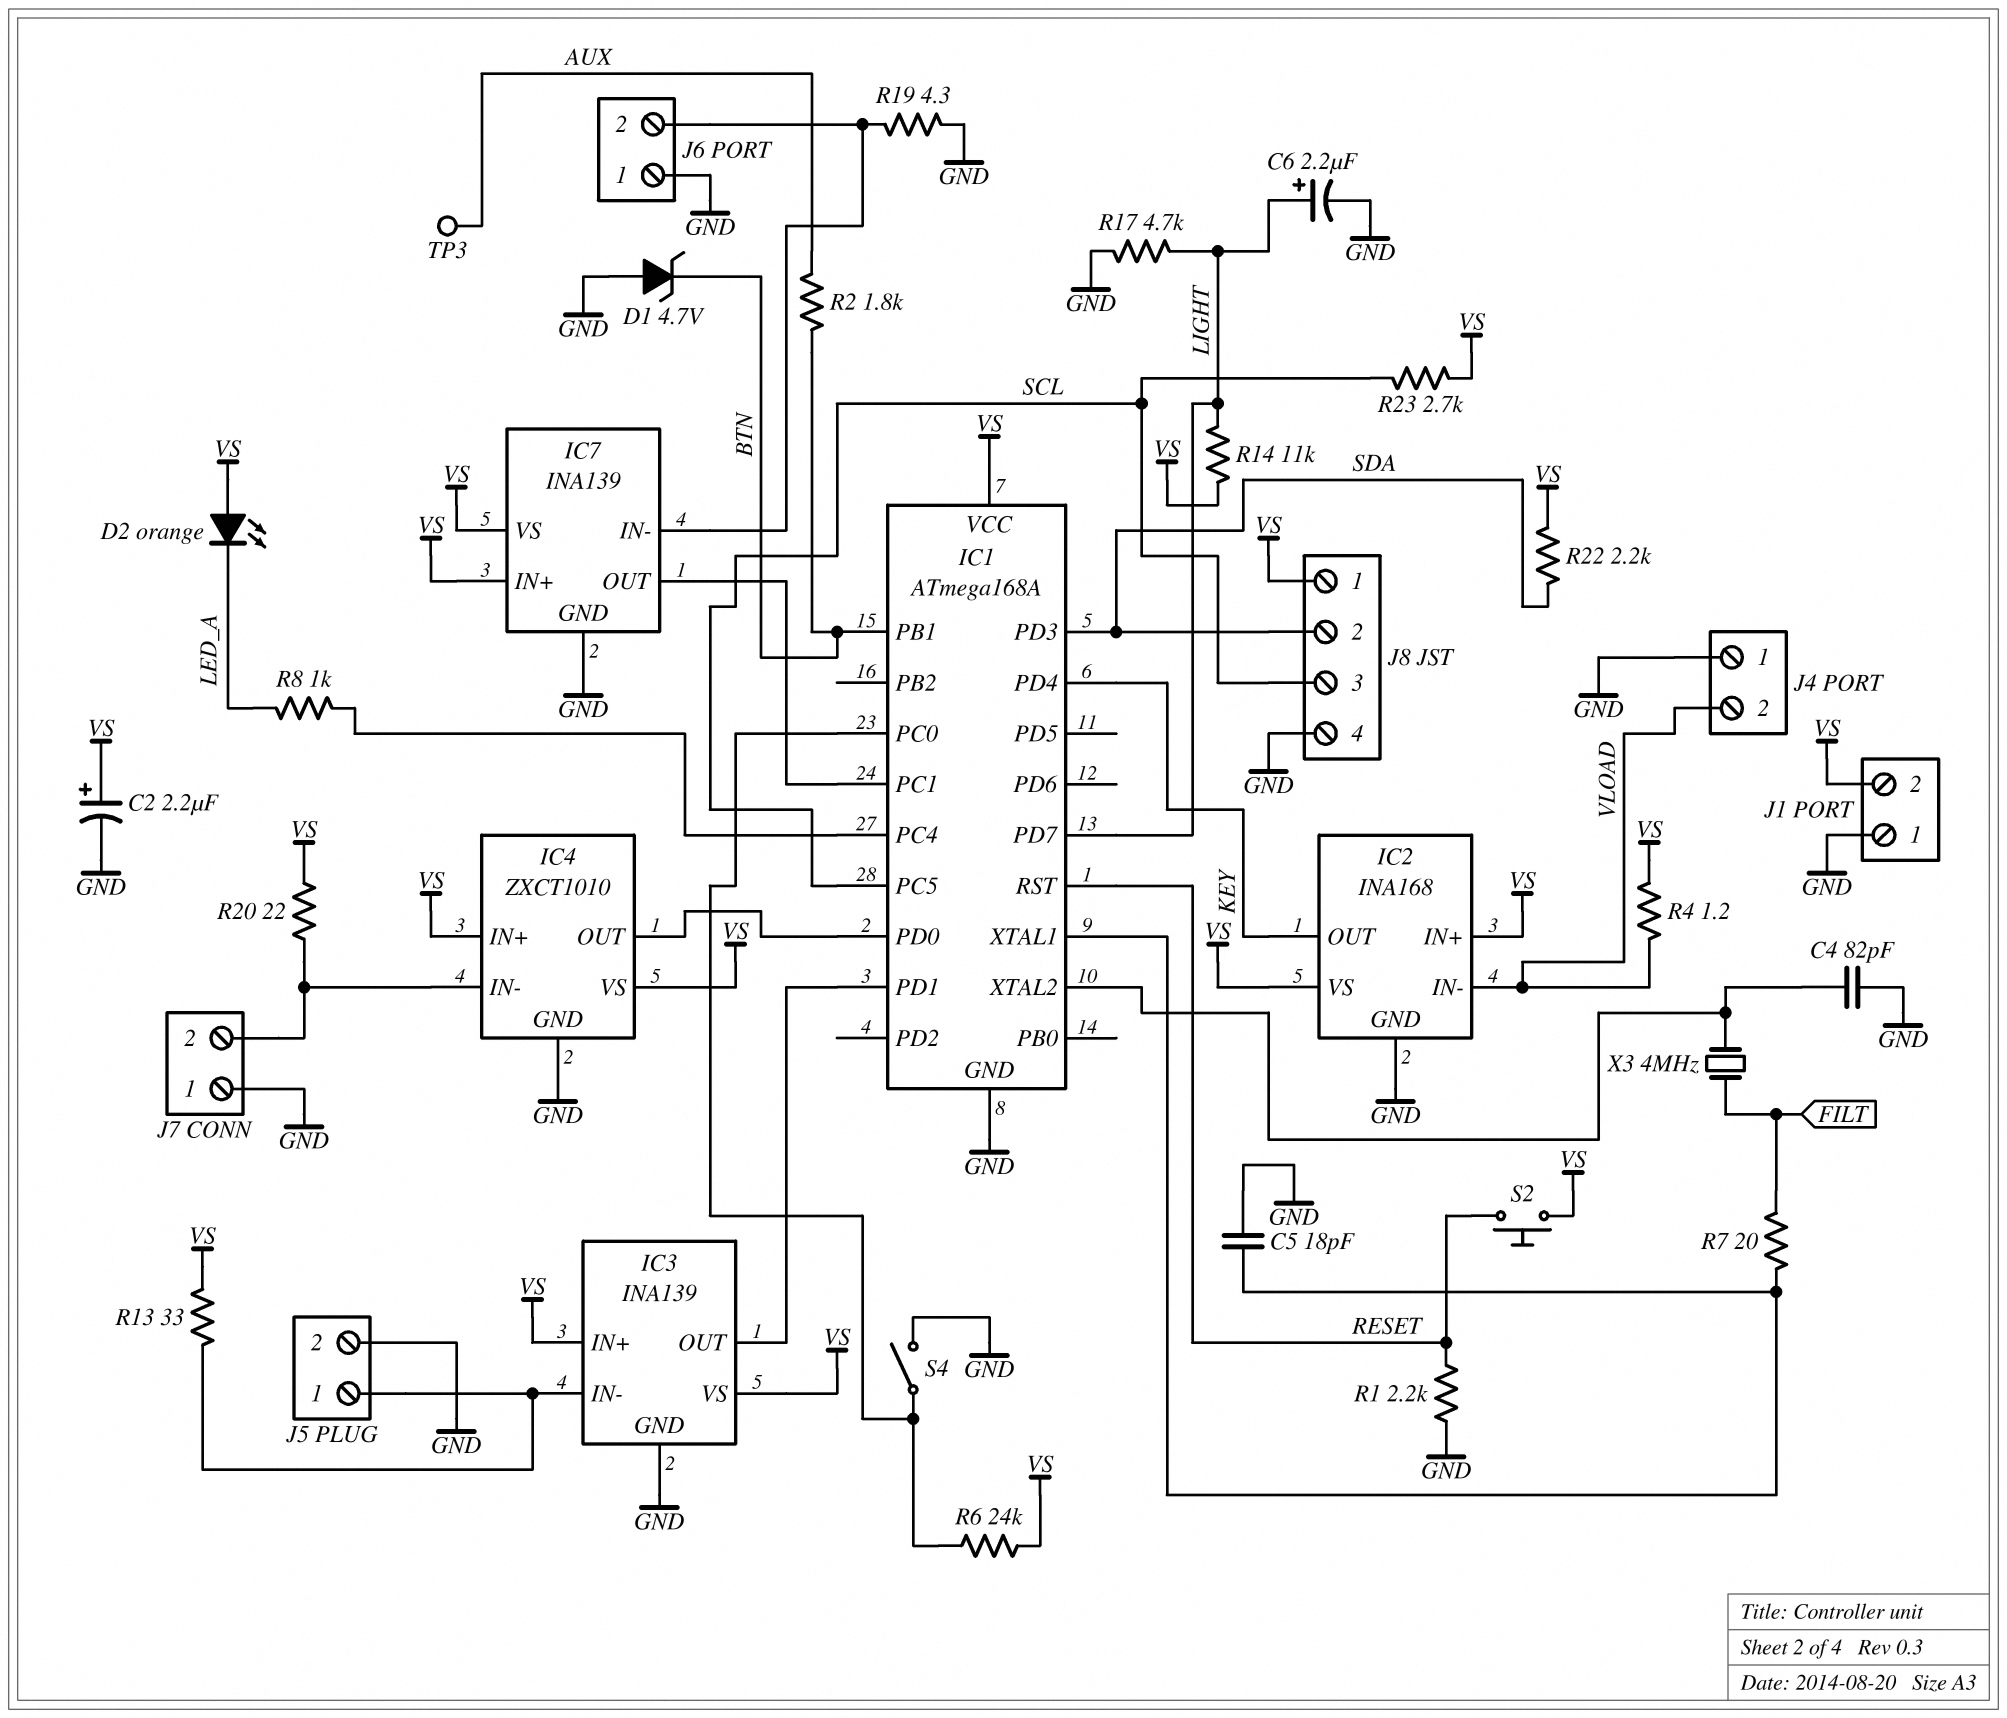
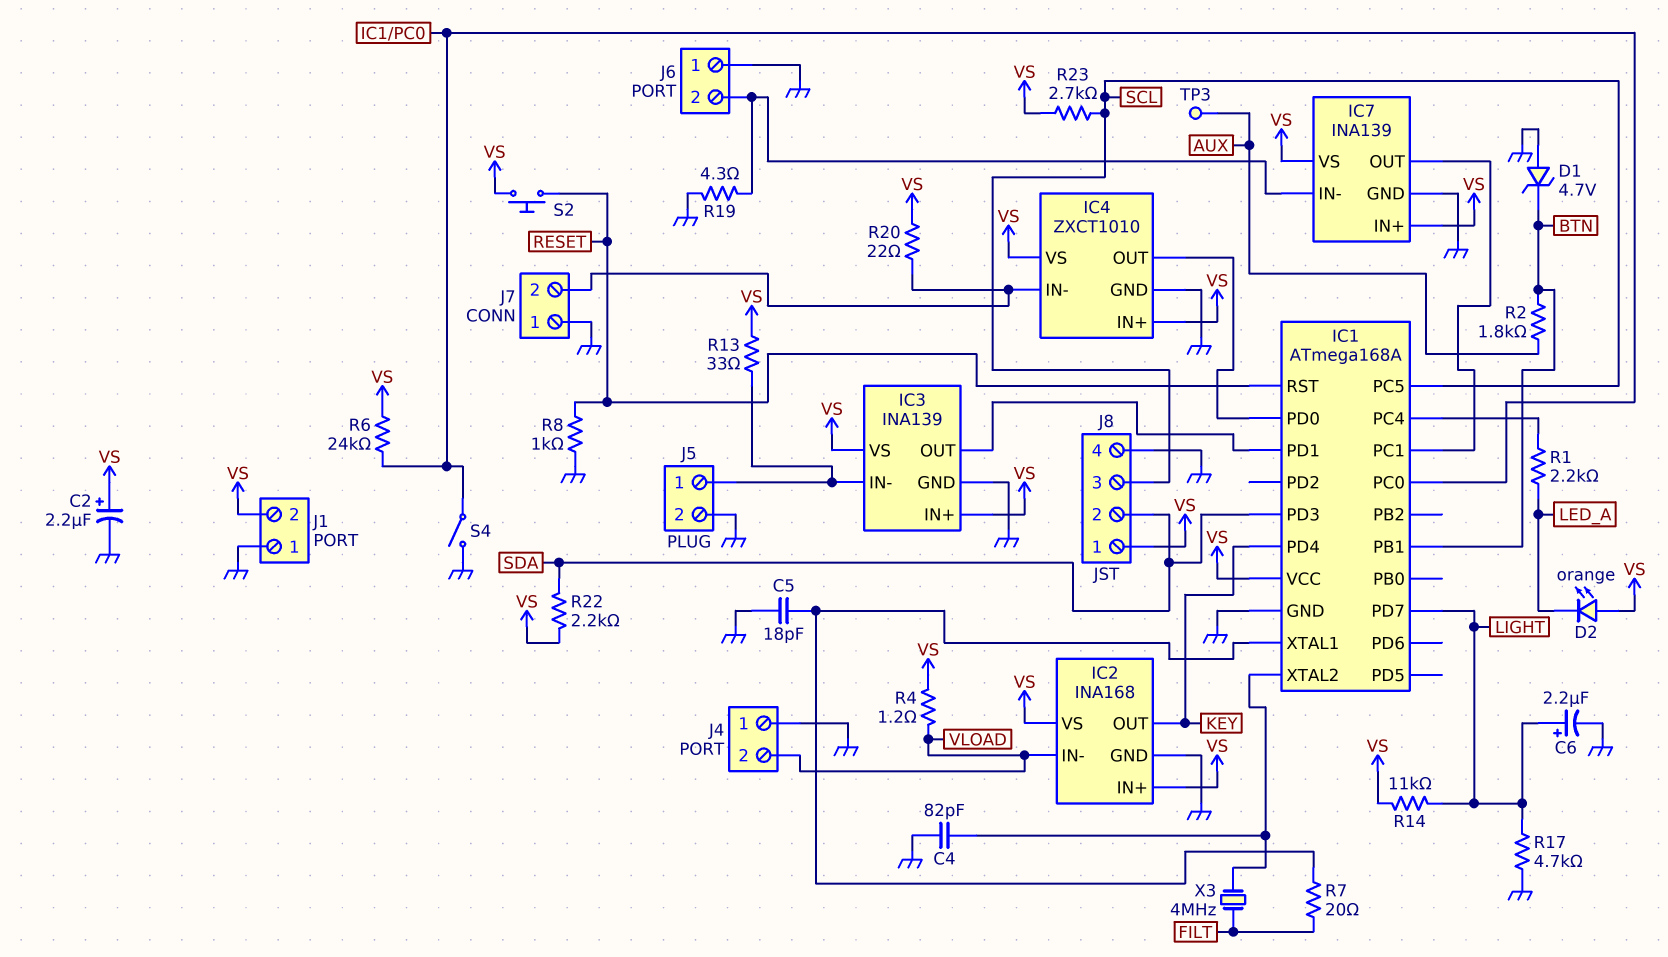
R1: 2.2k (GND, RESET) -> 2.2k (IC1/PC4, LED_A)
R8: 1k (IC1/PC4, LED_A) -> 1k (GND, RESET)

